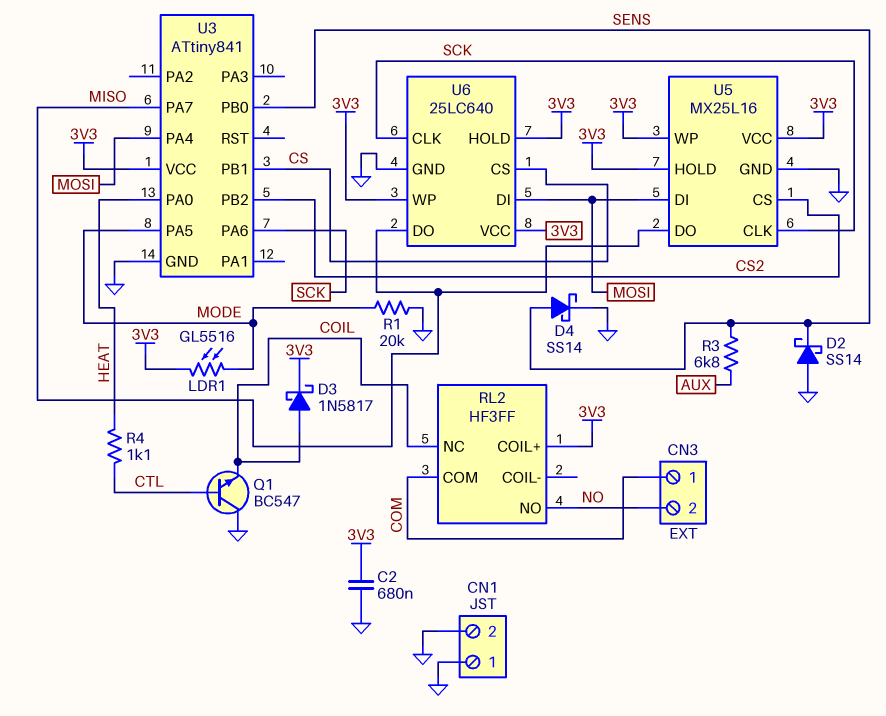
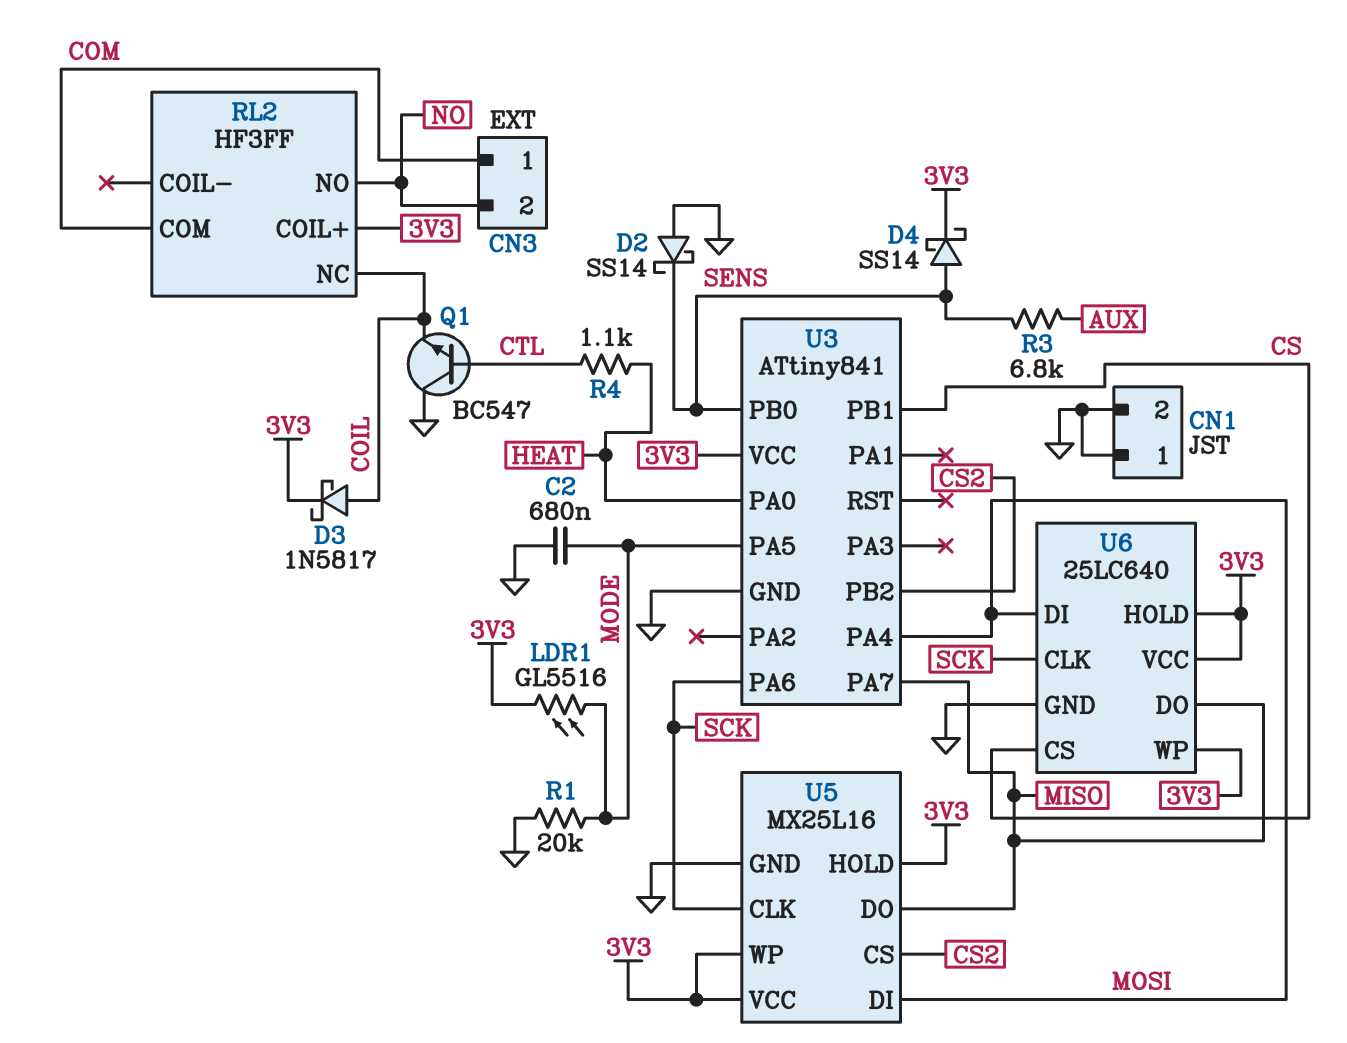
C2: 680nF (3V3, GND) -> 680nF (GND, MODE)
D4: schottky SS14 (A SENS, K GND) -> schottky SS14 (A SENS, K 3V3)

